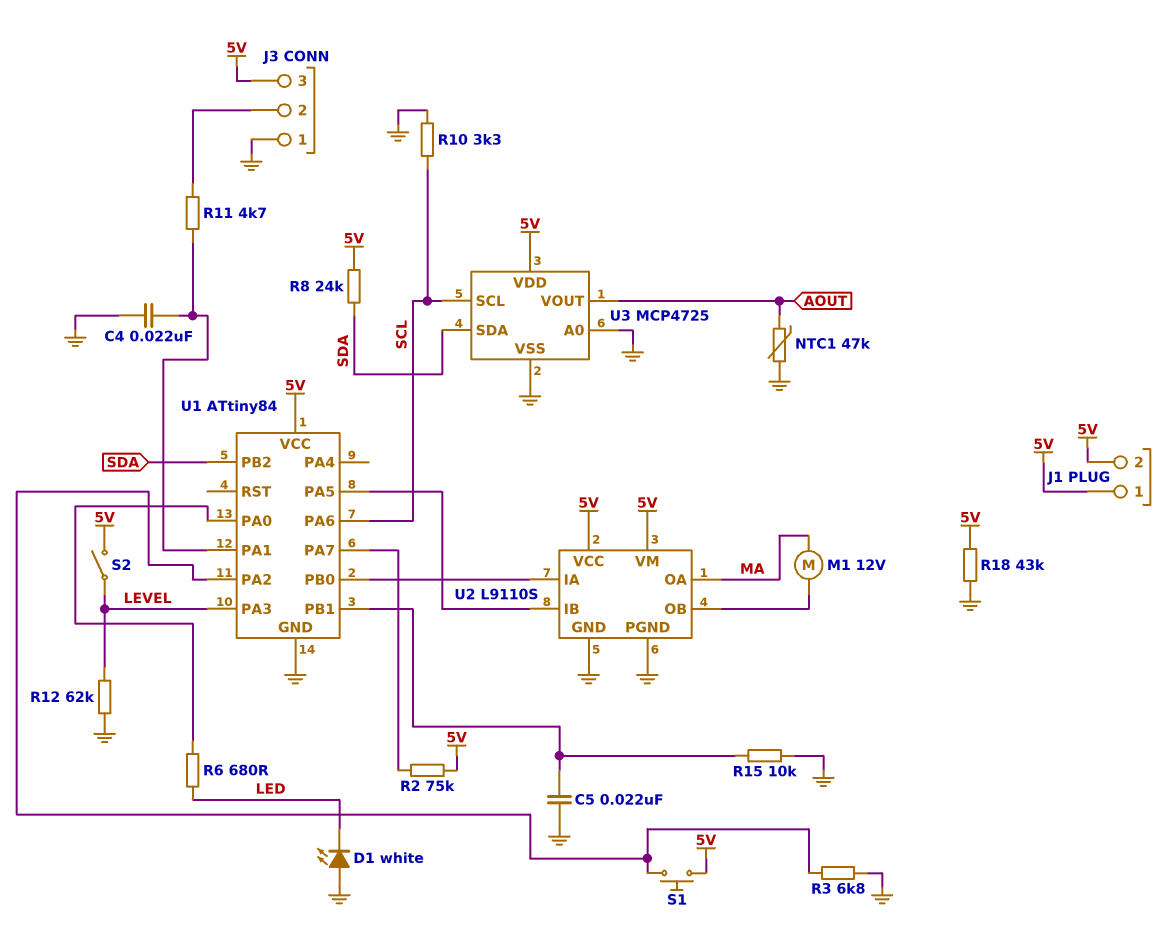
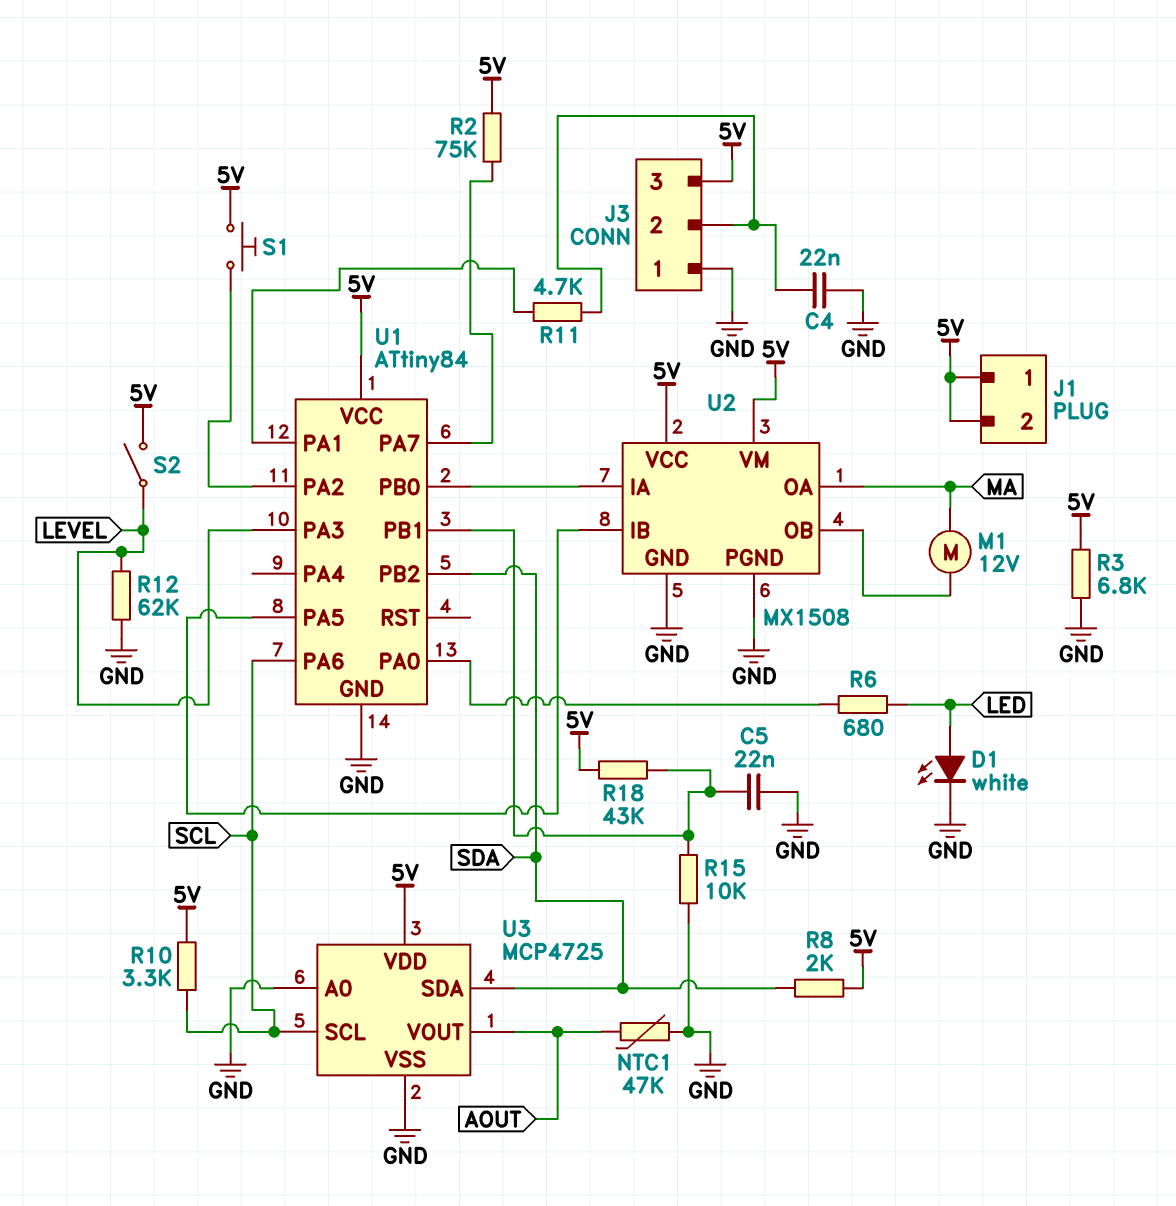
C4: 22nF (GND, U1/PA1) -> 22nF (GND, J3/2)
D1: LED white (A GND, K LED) -> LED white (A LED, K GND)
R3: 6.8k (GND, U1/PA2) -> 6.8k (5V, GND)
R8: 24k (5V, SDA) -> 2k (5V, SDA)
R10: 3.3k (GND, SCL) -> 3.3k (5V, SCL)
R18: 43k (5V, GND) -> 43k (5V, U1/PB1)
U2: L9110S -> MX1508

